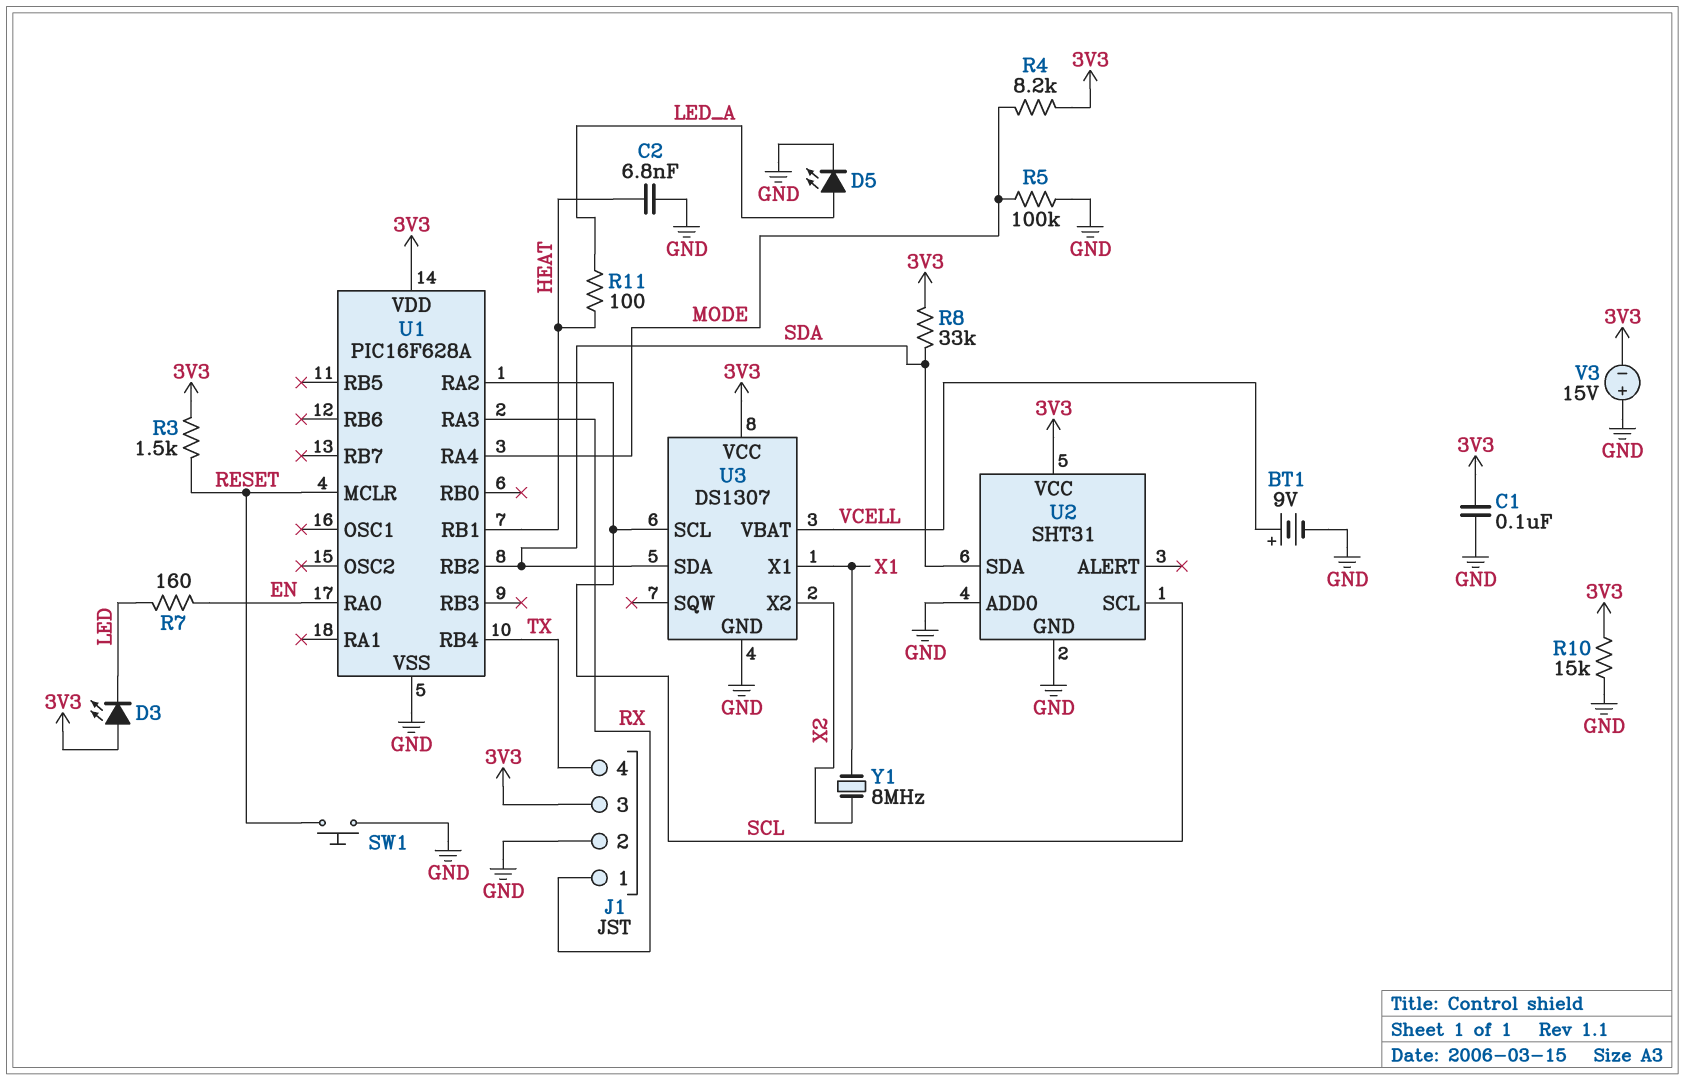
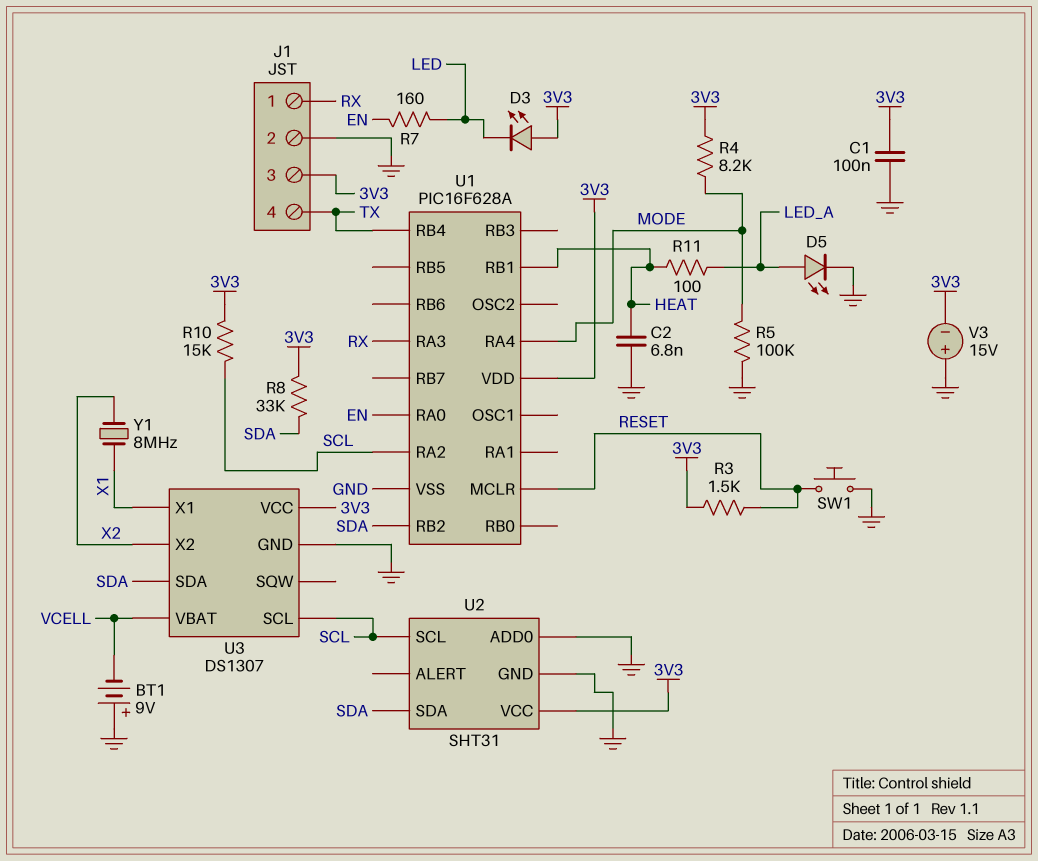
BT1: 9V (plus VCELL, minus GND) -> 9V (plus GND, minus VCELL)
R10: 15k (3V3, GND) -> 15k (3V3, SCL)

